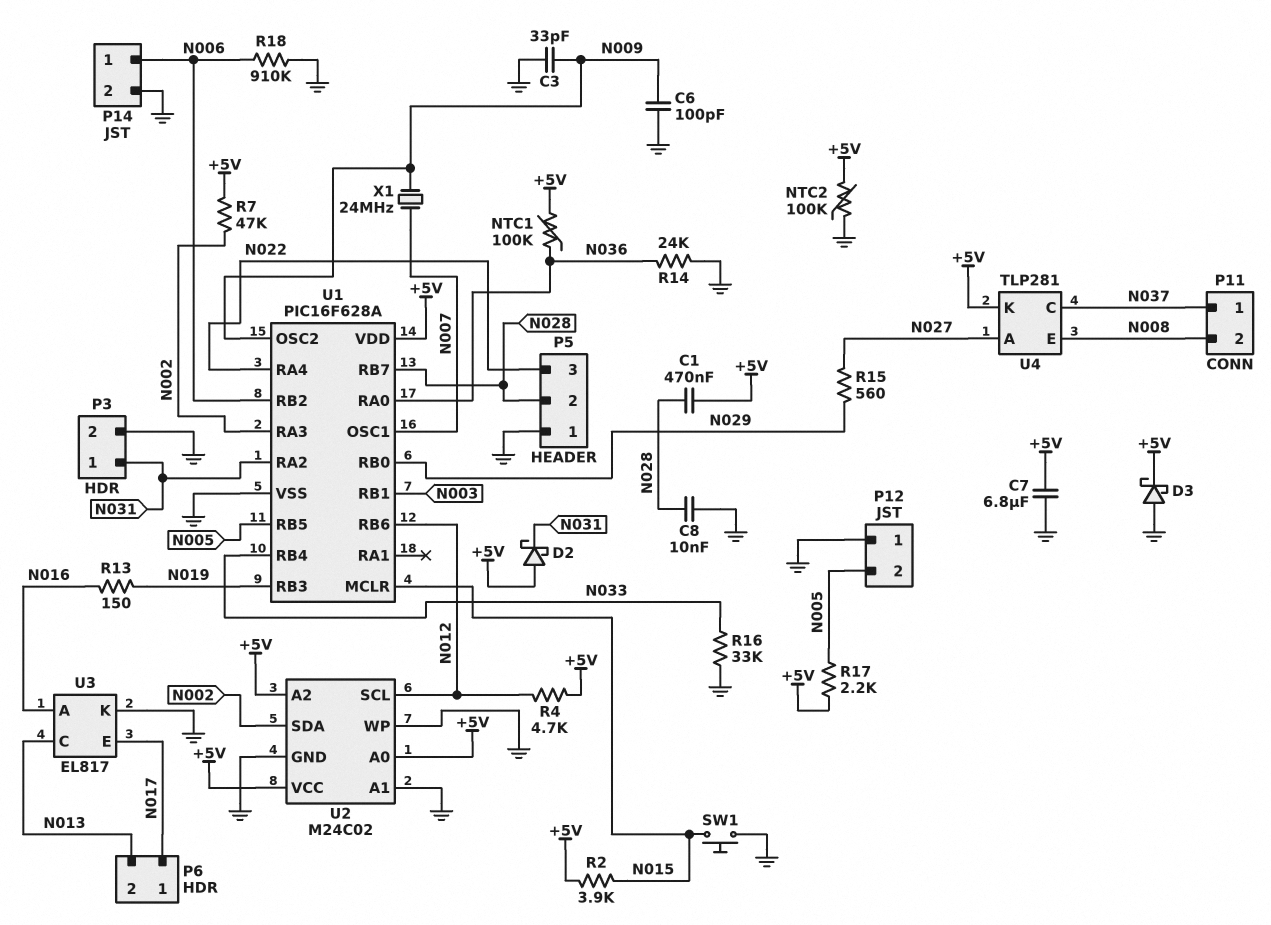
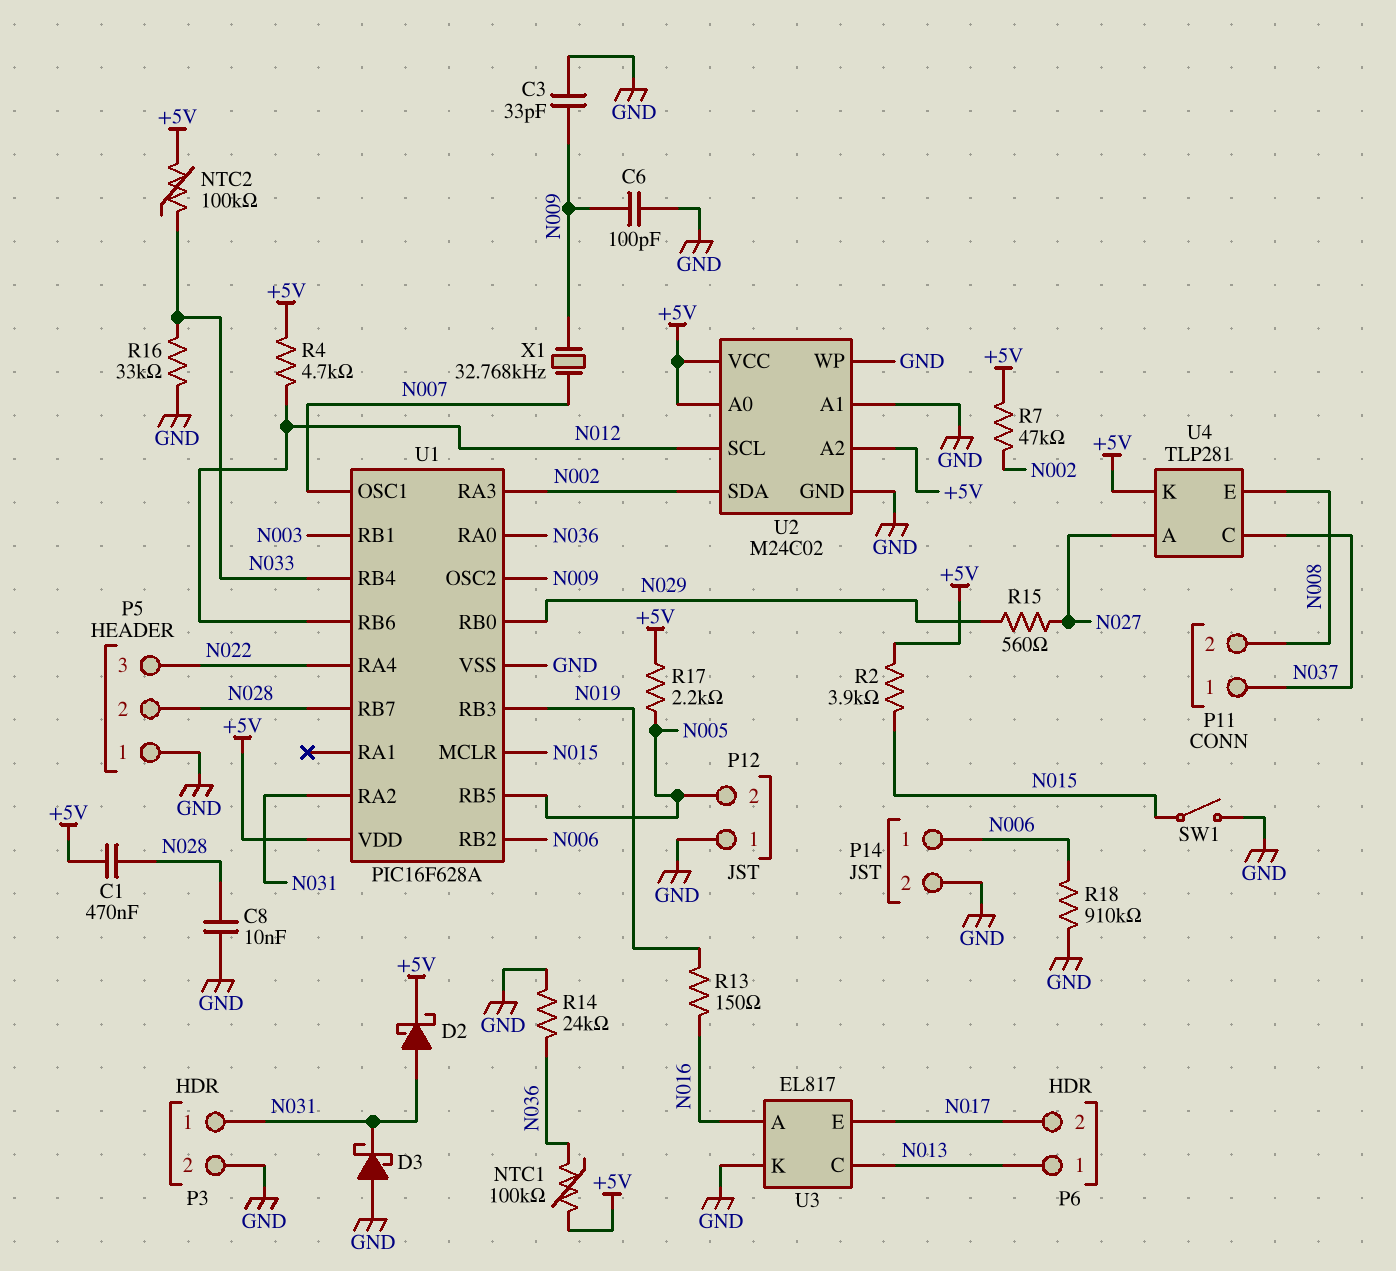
C7: 6.8uF (+5V, GND) -> none
D2: schottky (A +5V, K N031) -> schottky (A N031, K +5V)
D3: schottky (A GND, K +5V) -> schottky (A GND, K N031)
NTC2: 100k (+5V, GND) -> 100k (+5V, N033)
P6 pin 1: N017 -> N013
P6 pin 2: N013 -> N017
SW1: button (GND, N015) -> switch (GND, N015)
X1: 24MHz (N007, N009) -> 32.768kHz (N007, N009)

